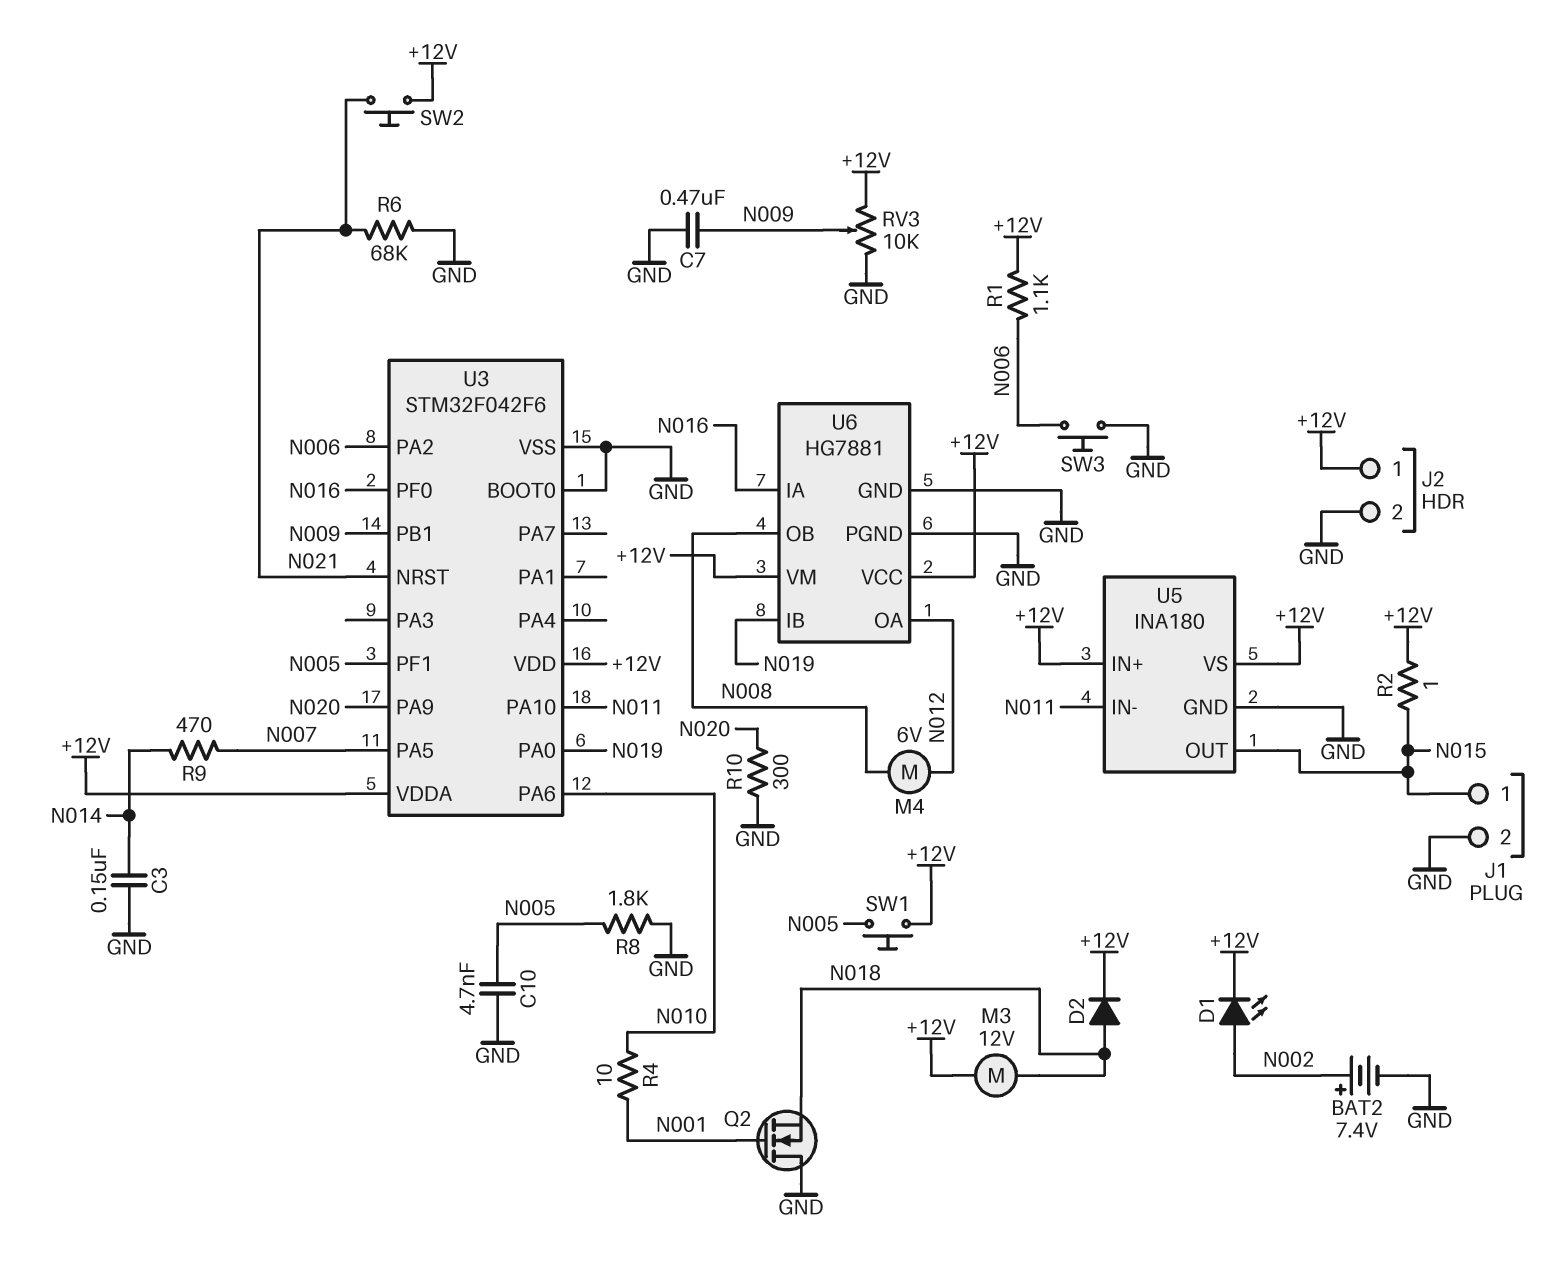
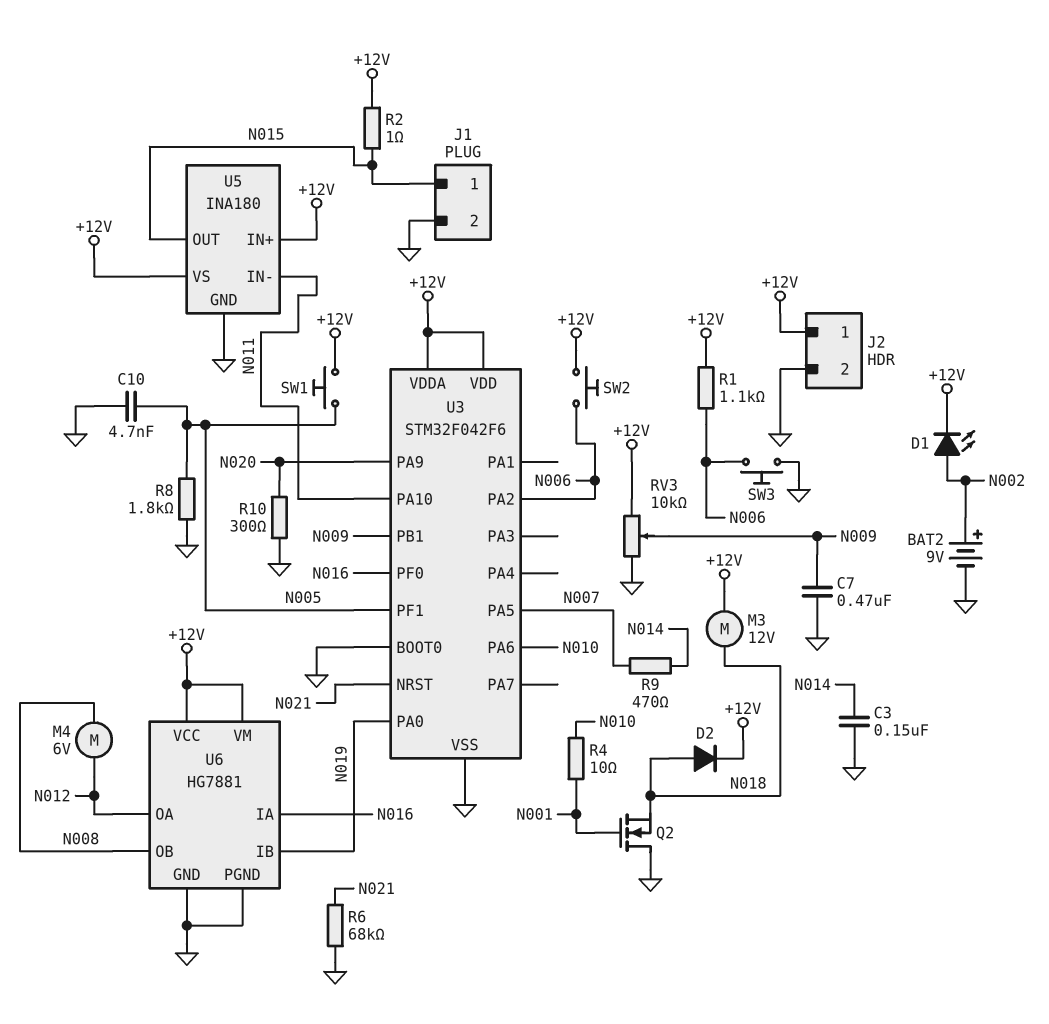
BAT2: 7.4V (plus N002, minus GND) -> 9V (plus N002, minus GND)
SW2: button (+12V, N021) -> button (+12V, N006)

